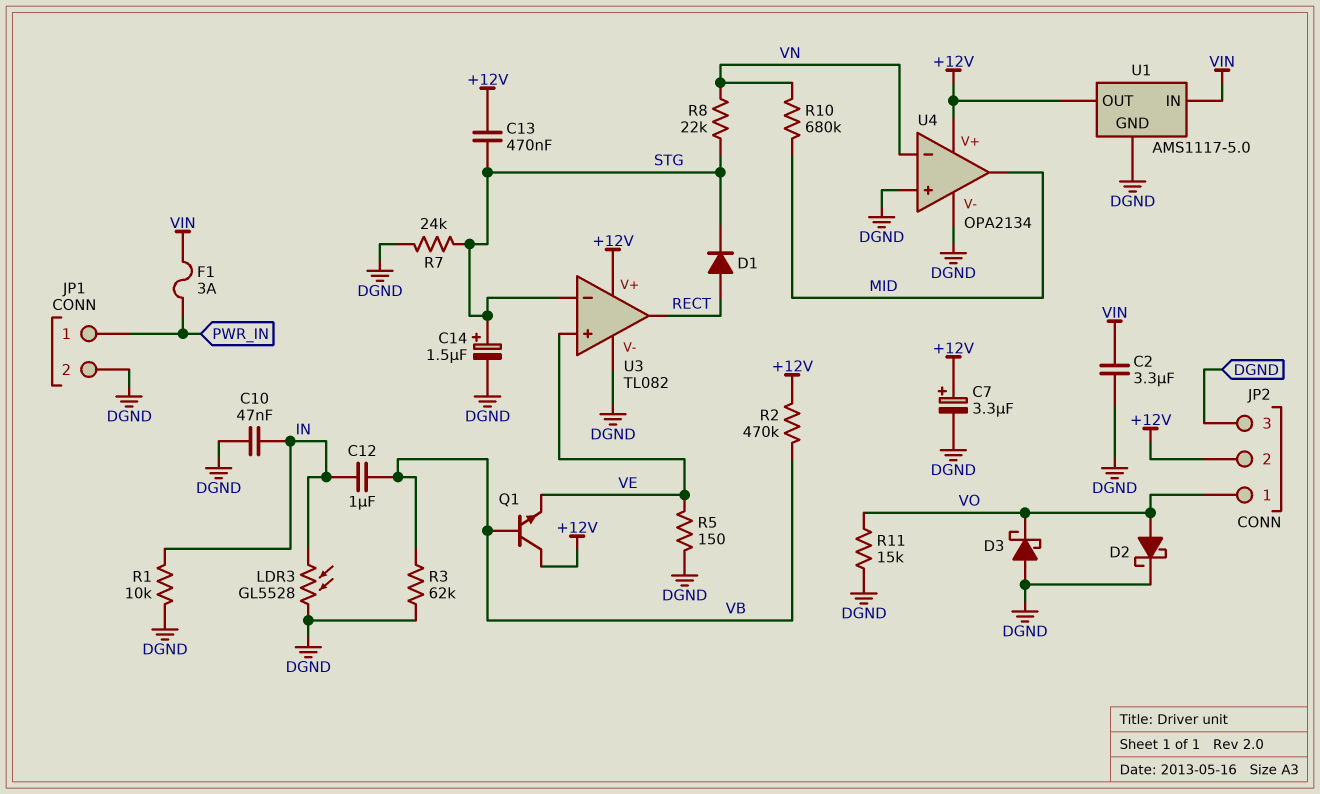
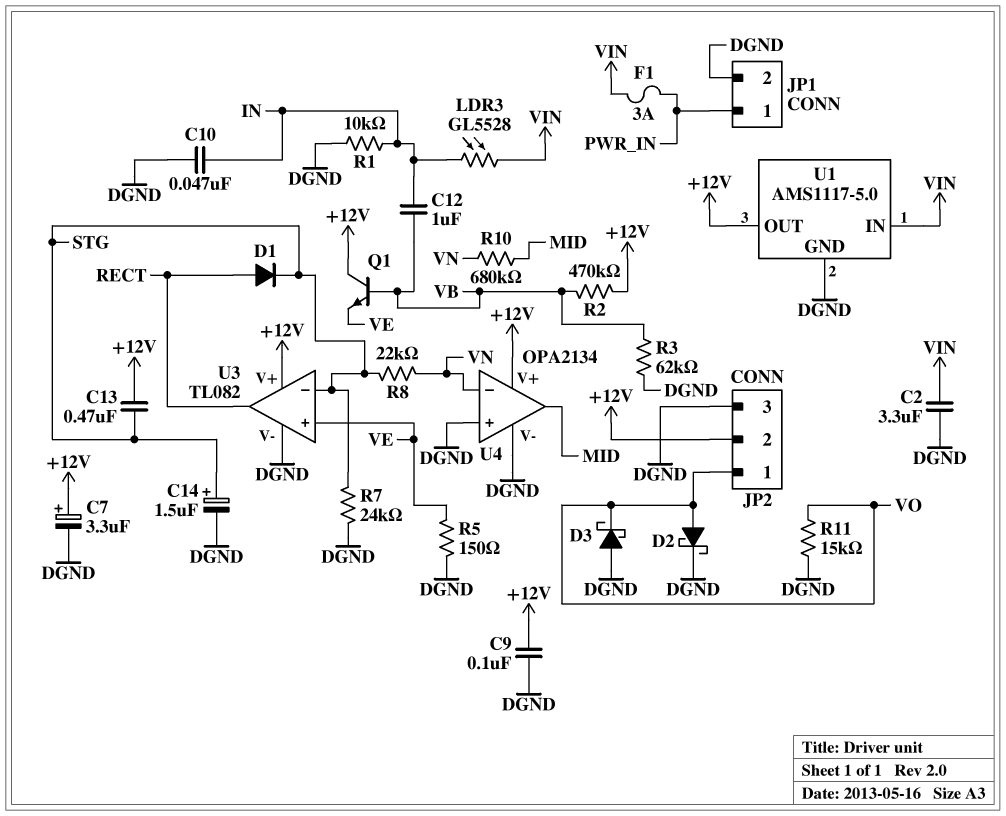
C9: none -> 100nF (+12V, DGND)
LDR3: GL5528 (DGND, IN) -> GL5528 (IN, VIN)

